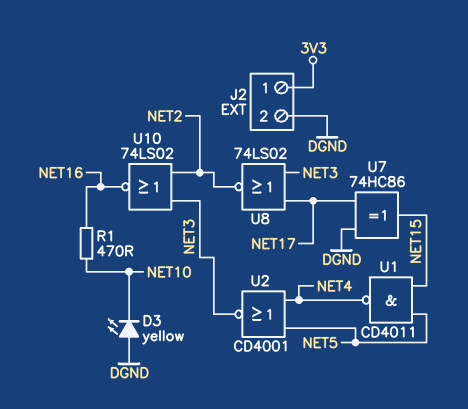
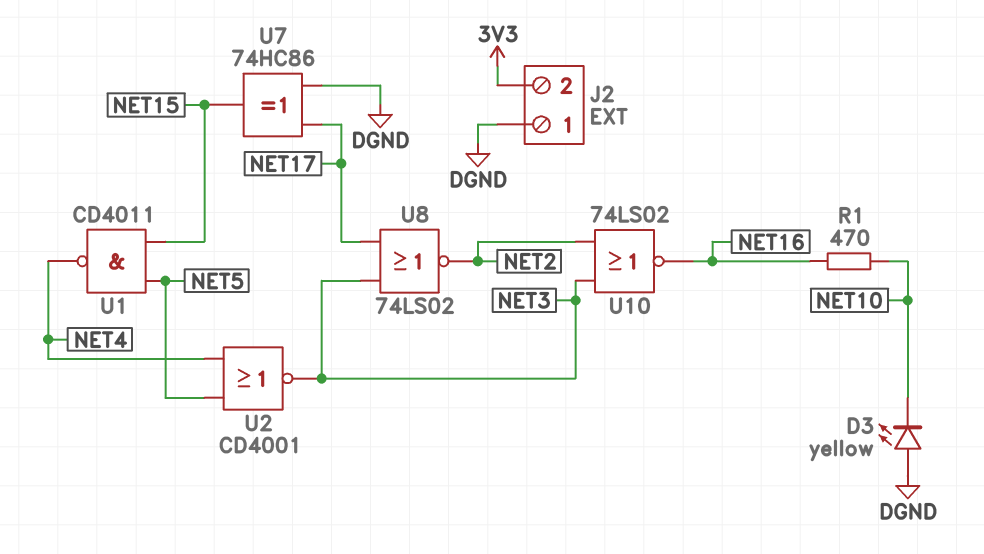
J2 pin 1: 3V3 -> DGND
J2 pin 2: DGND -> 3V3

